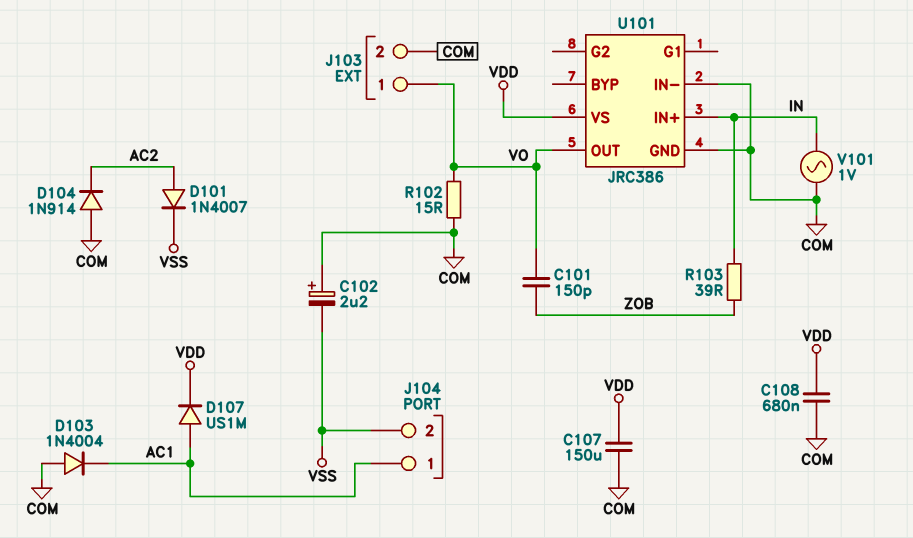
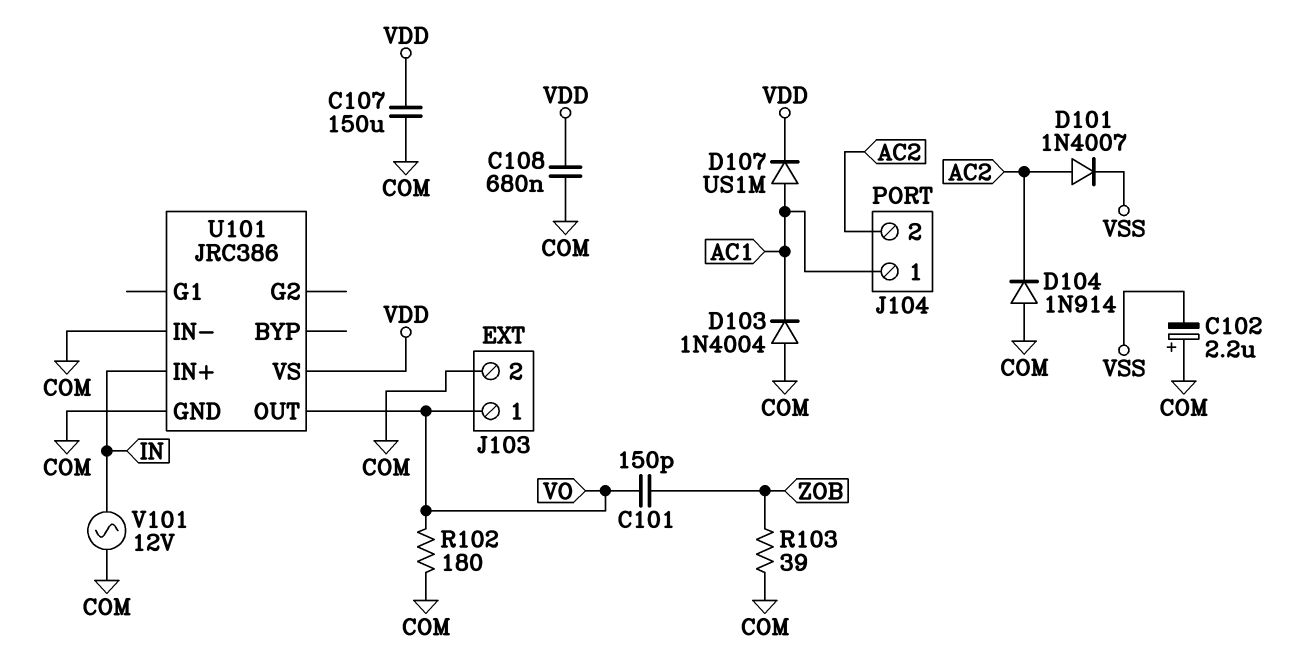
J104 pin 2: VSS -> AC2
R102: 15 (COM, VO) -> 180 (COM, VO)
R103: 39 (IN, ZOB) -> 39 (COM, ZOB)
V101: AC 1V (COM, IN) -> AC 12V (COM, IN)

